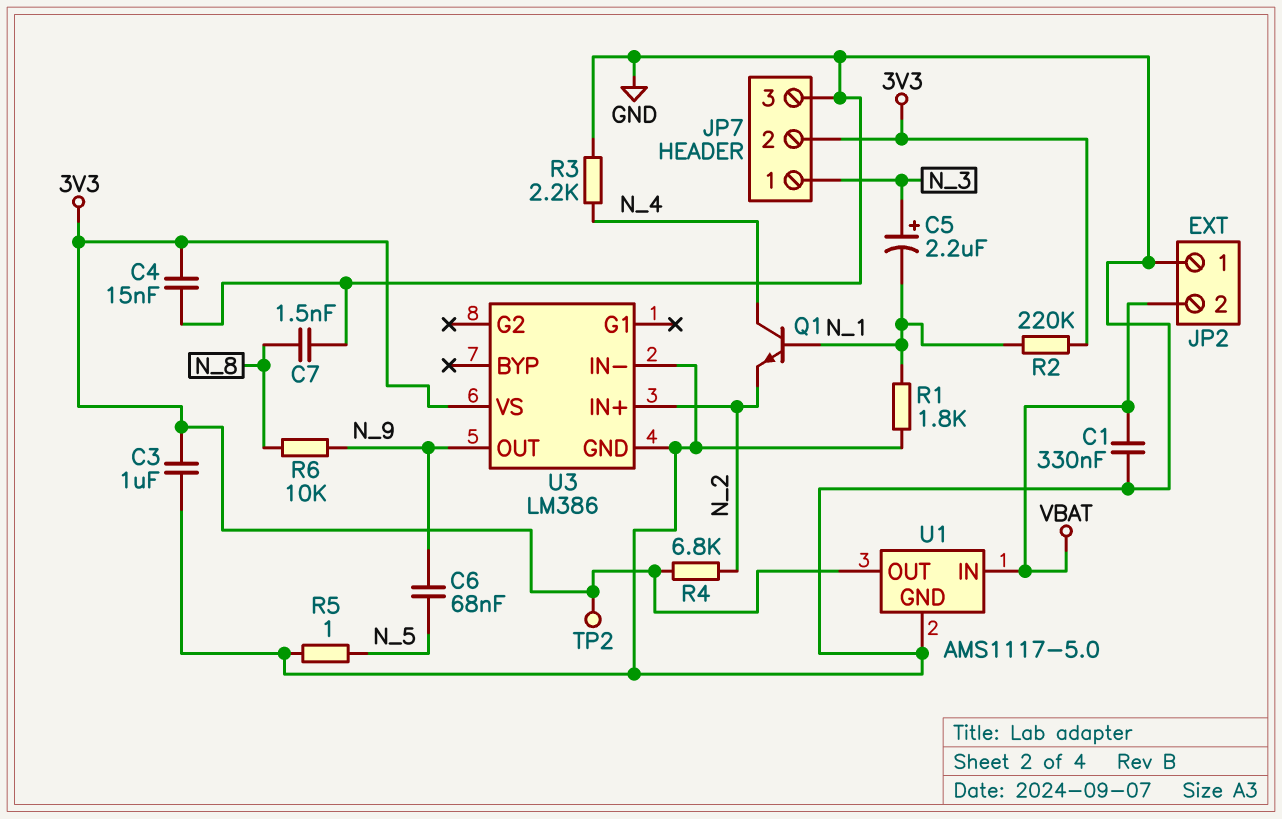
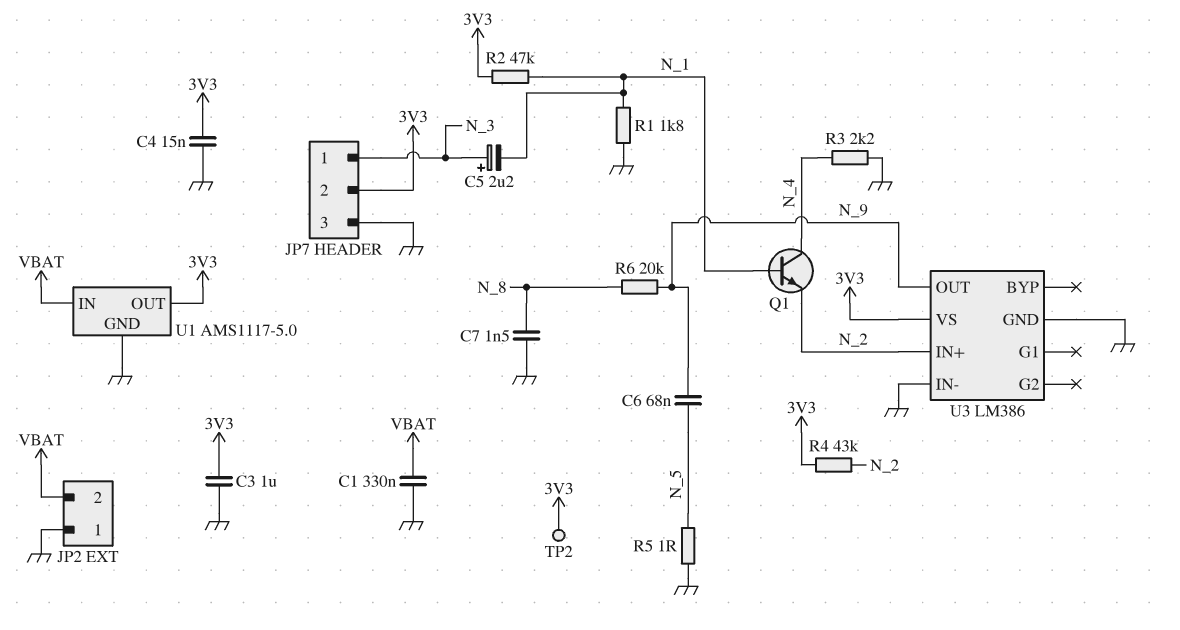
R2: 220k (3V3, N_1) -> 47k (3V3, N_1)
R4: 6.8k (3V3, N_2) -> 43k (3V3, N_2)
R6: 10k (N_8, N_9) -> 20k (N_8, N_9)

